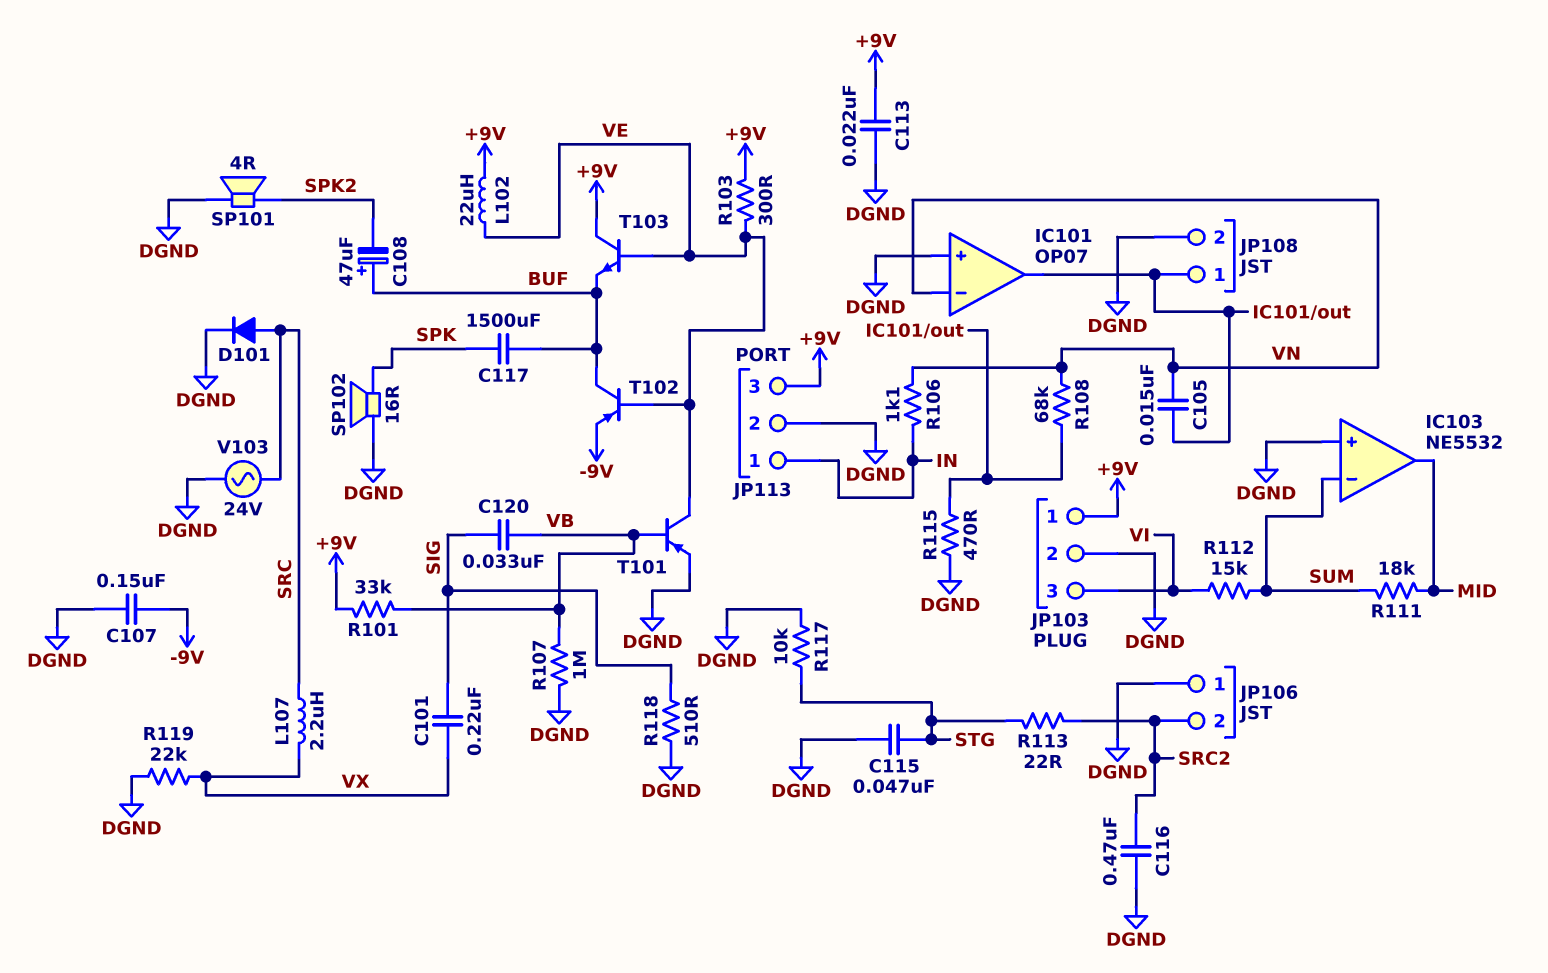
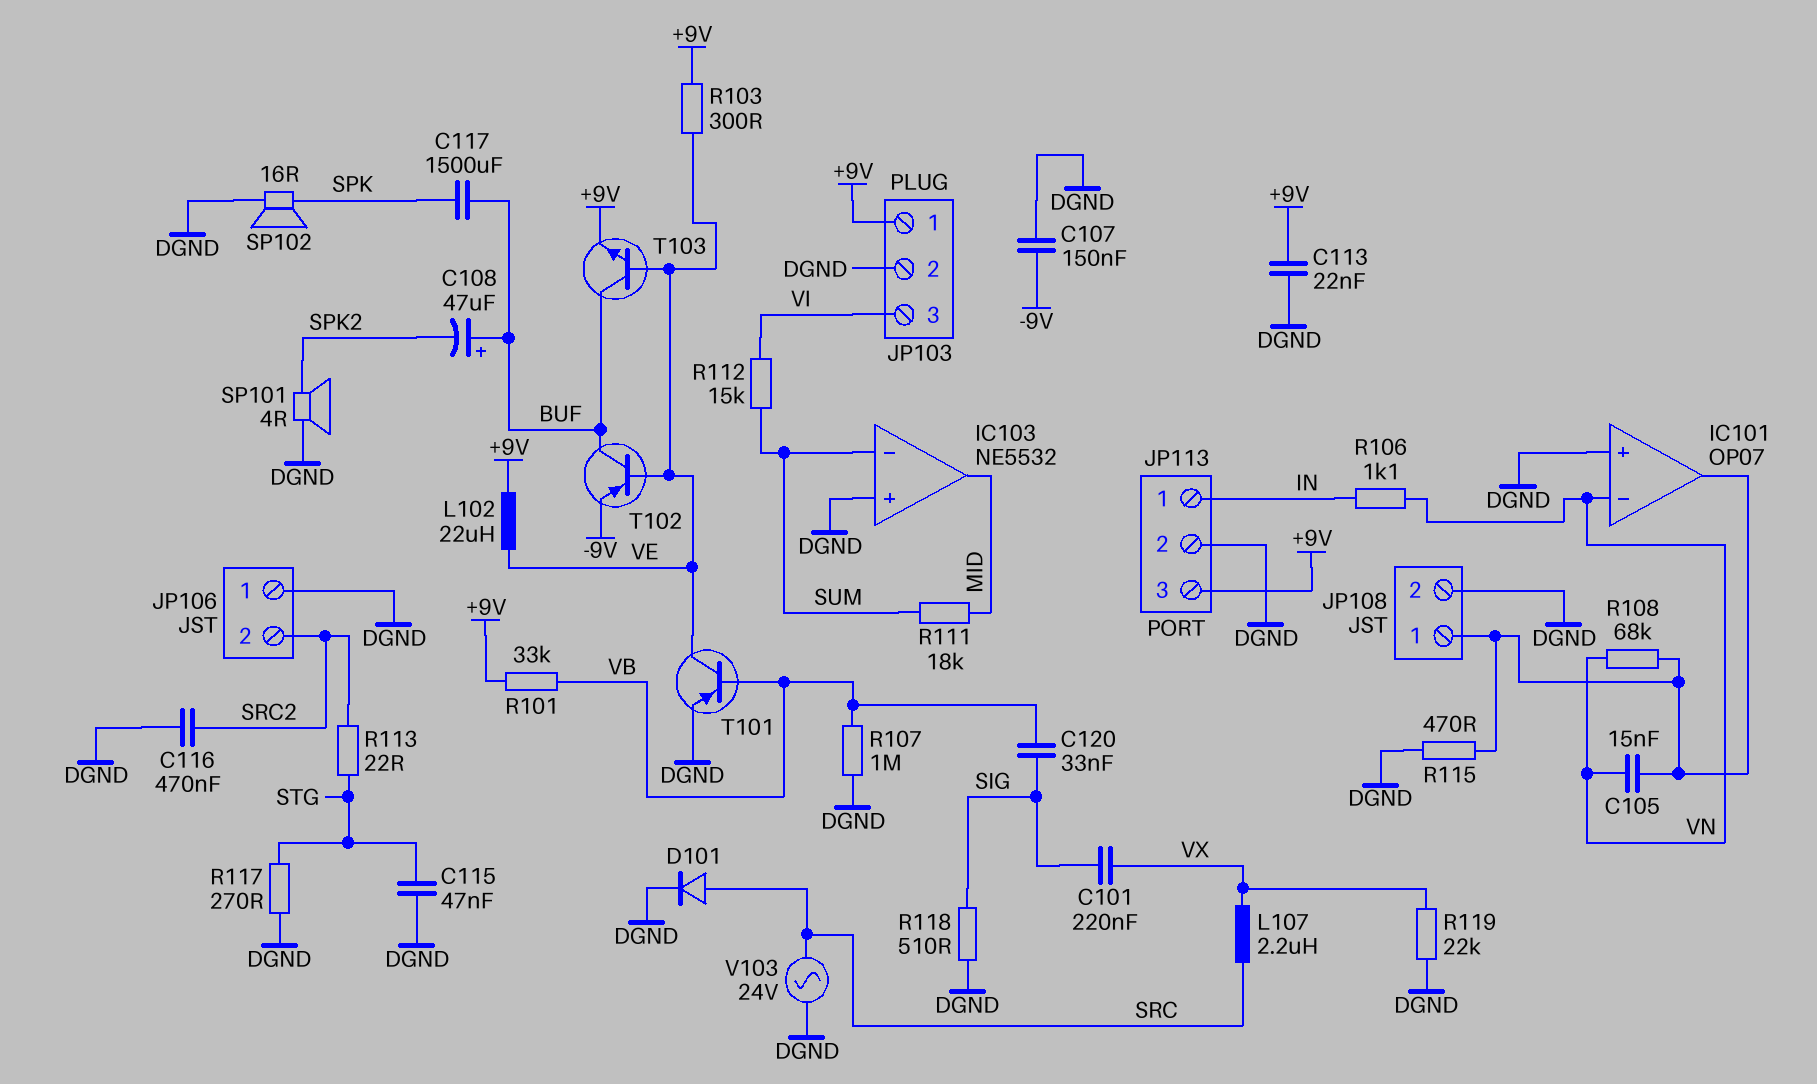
R117: 10k (DGND, STG) -> 270 (DGND, STG)
T103: NPN (B VE, C +9V, E BUF) -> NPN (B VE, C BUF, E +9V)

